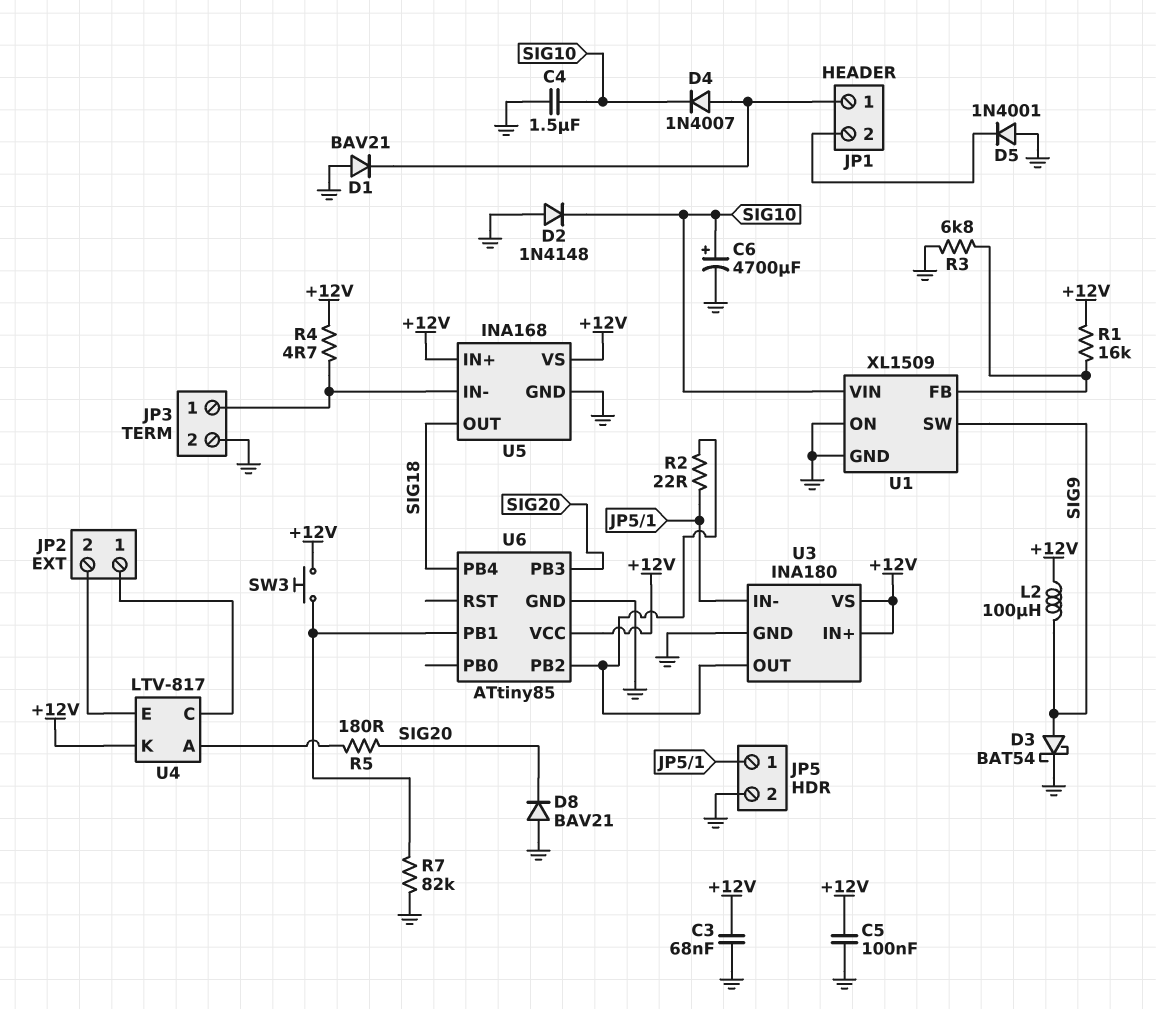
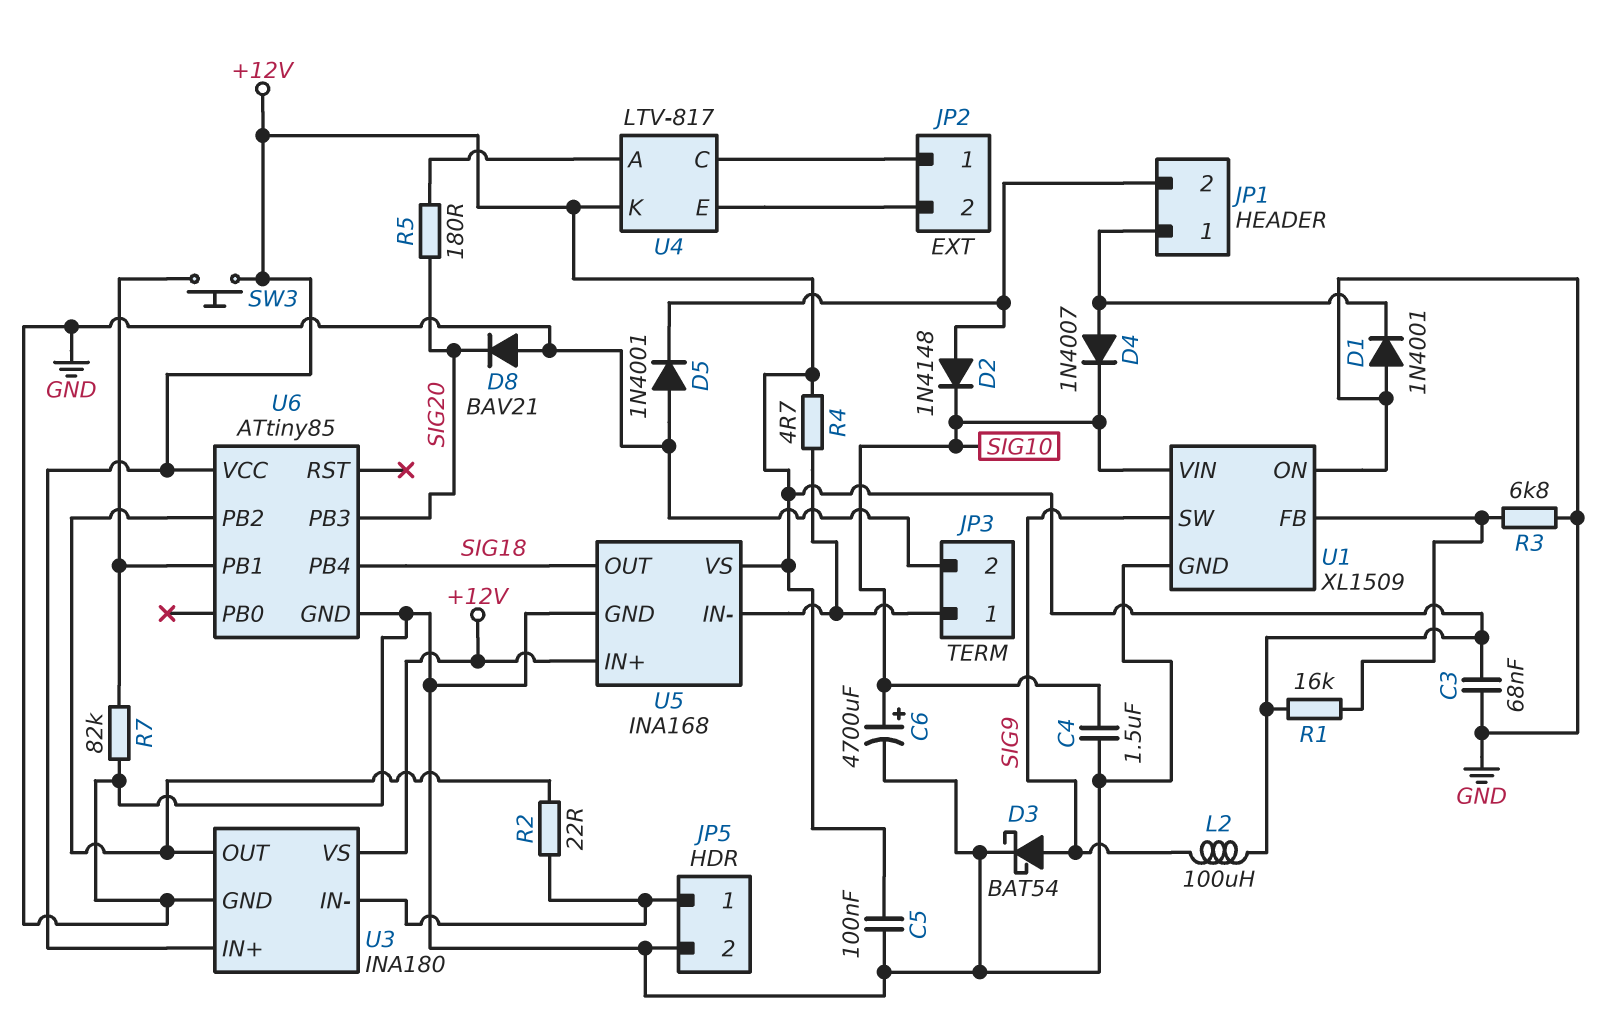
D1: diode BAV21 (A GND, K JP1/1) -> diode 1N4001 (A GND, K JP1/1)
D2: diode 1N4148 (A GND, K SIG10) -> diode 1N4148 (A JP1/2, K SIG10)

